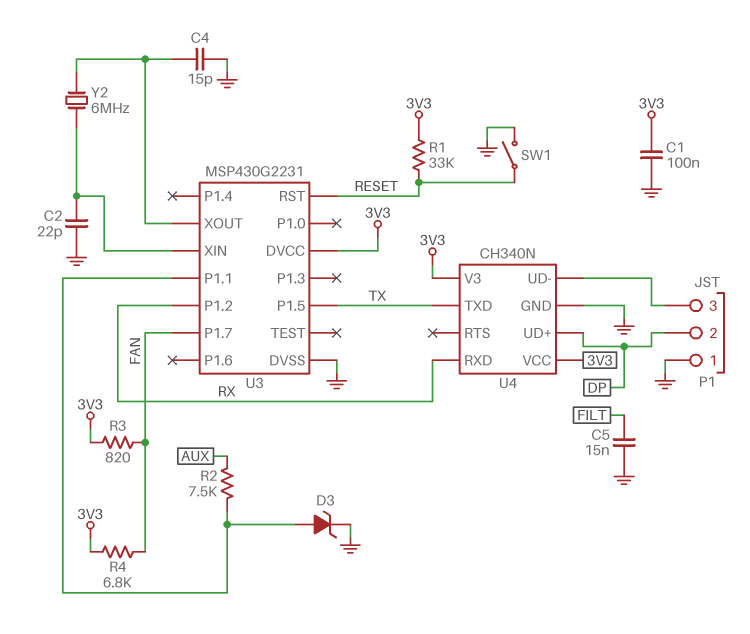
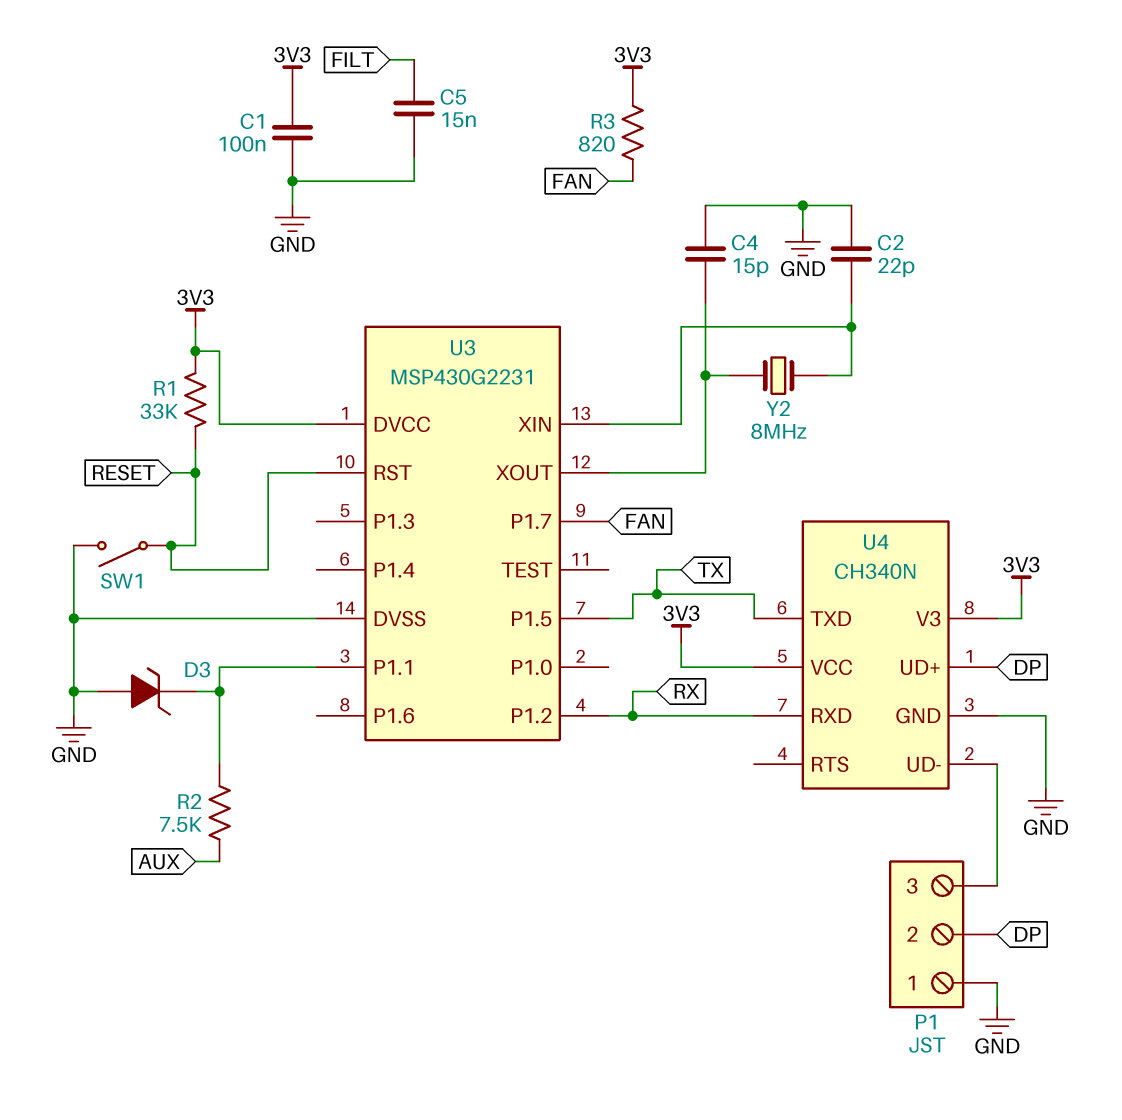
D3: zener (A U3/P1.1, K GND) -> zener (A GND, K U3/P1.1)
R4: 6.8k (3V3, FAN) -> none
Y2: 6MHz (U3/XIN, U3/XOUT) -> 8MHz (U3/XIN, U3/XOUT)

